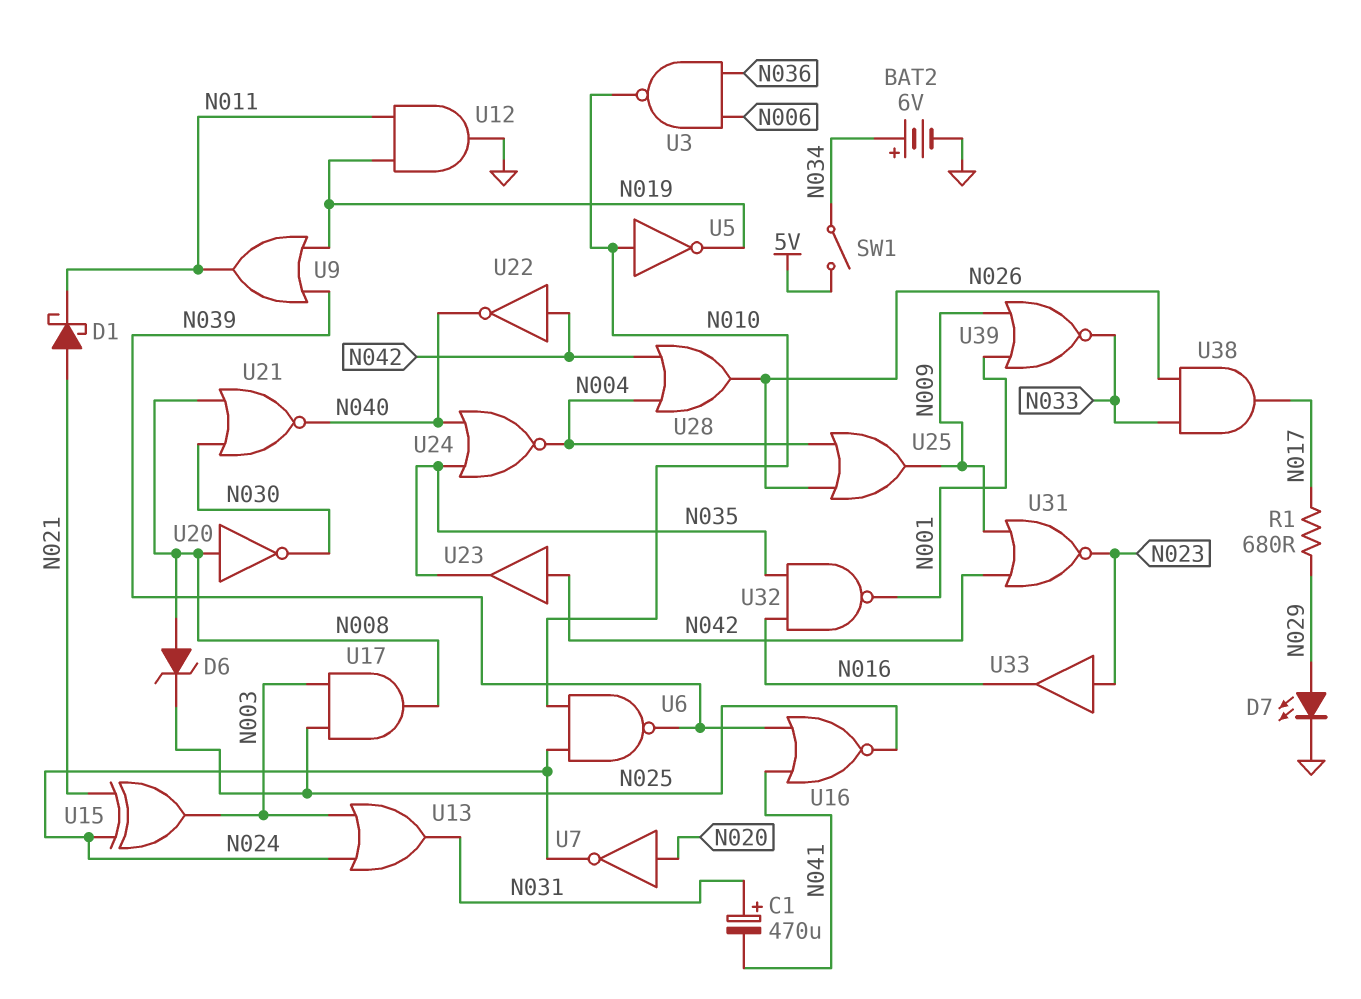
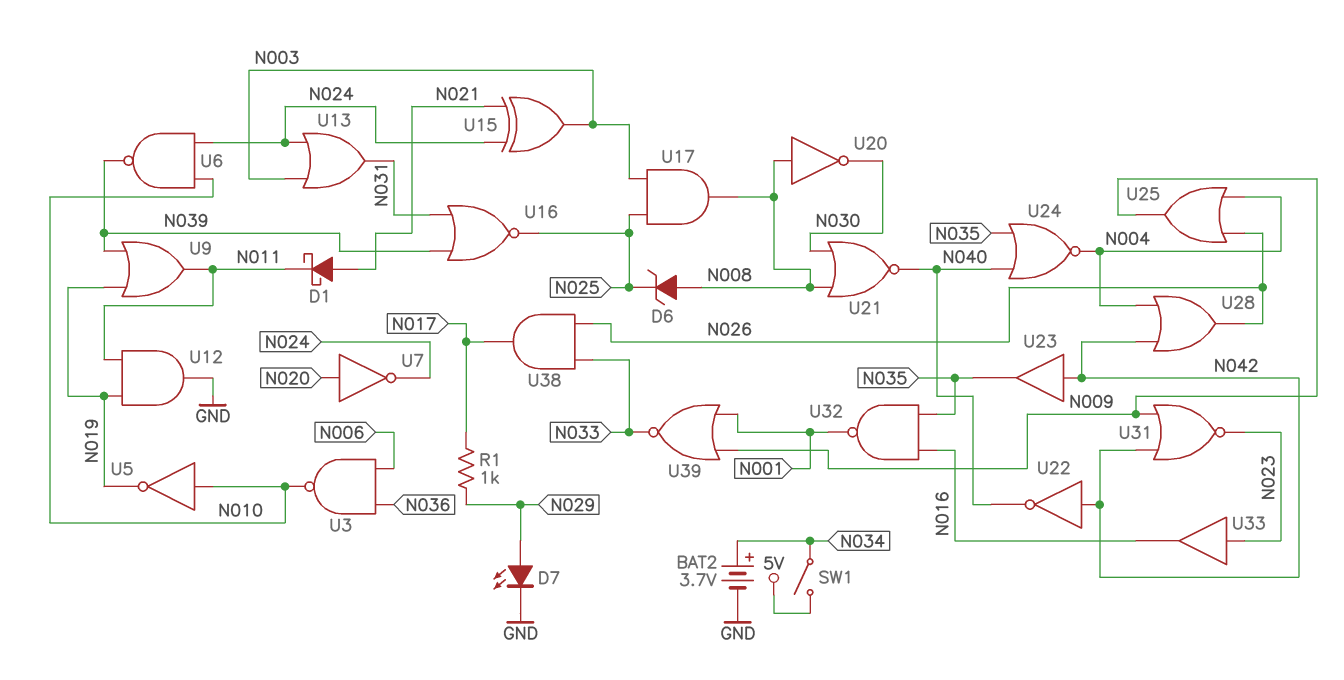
BAT2: 6V (plus N034, minus GND) -> 3.7V (plus N034, minus GND)
C1: 470uF (plus N031, minus N041) -> none
R1: 680 (N017, N029) -> 1k (N017, N029)
U16: NOR (in N039, in N041, out N025) -> NOR (in N031, in N039, out N025)

